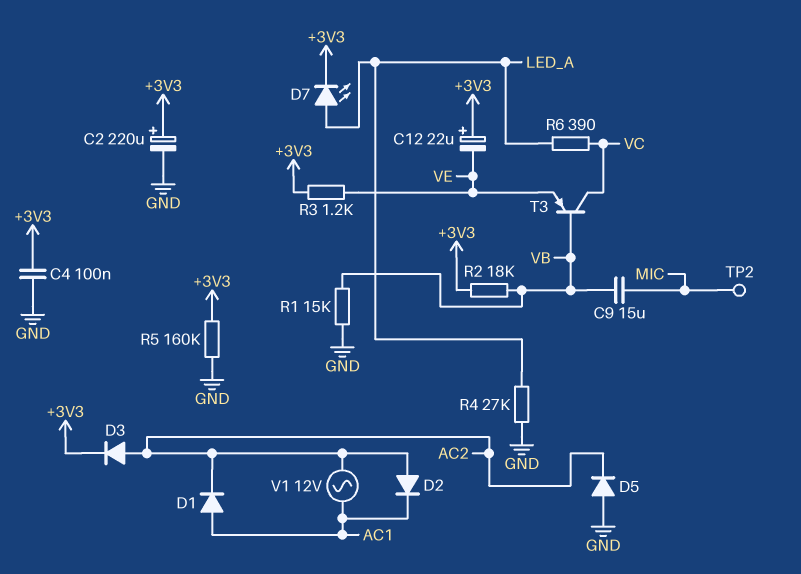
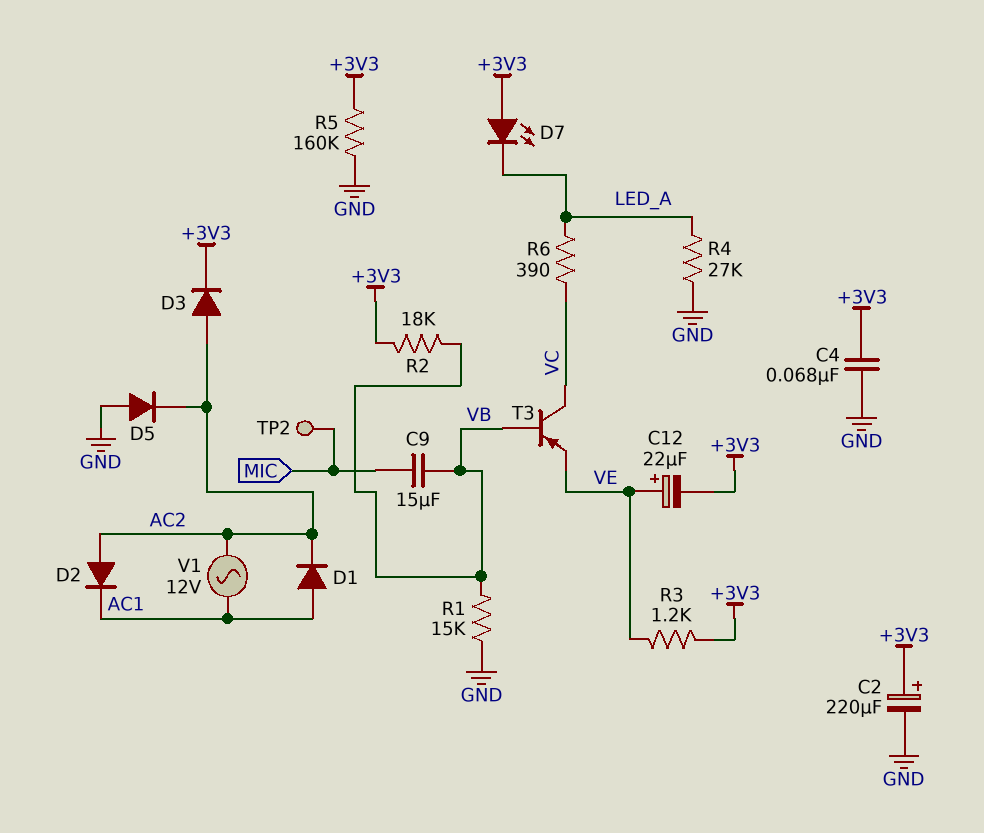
C4: 100nF (+3V3, GND) -> 68nF (+3V3, GND)
C12: 22uF (plus +3V3, minus VE) -> 22uF (plus VE, minus +3V3)
D7: LED (A LED_A, K +3V3) -> LED (A +3V3, K LED_A)

